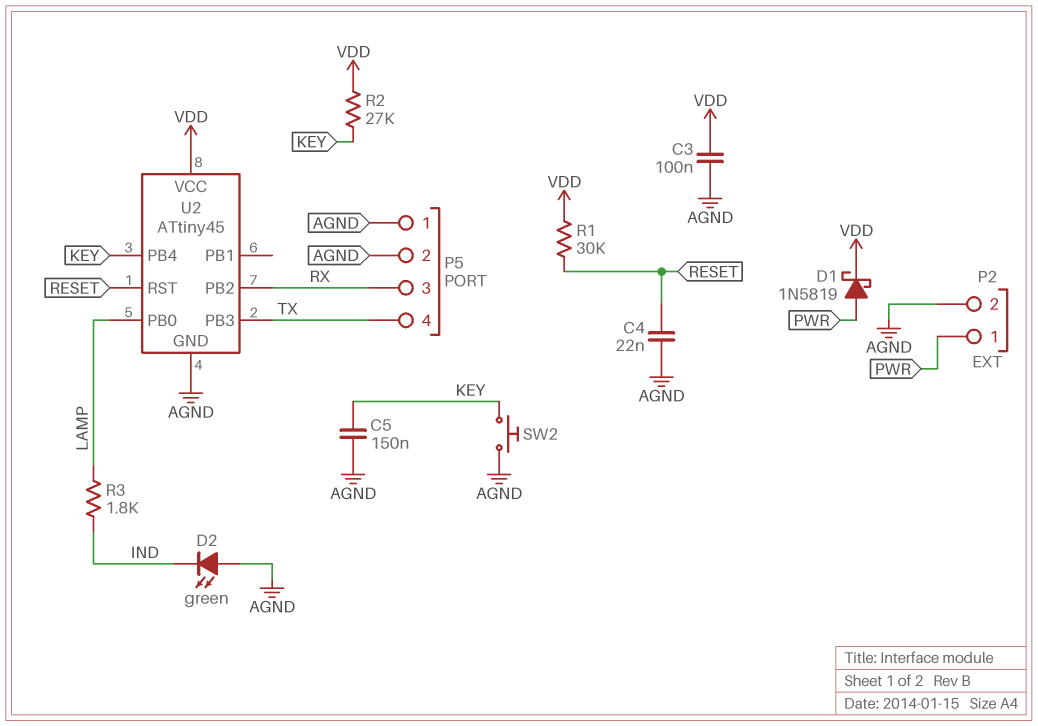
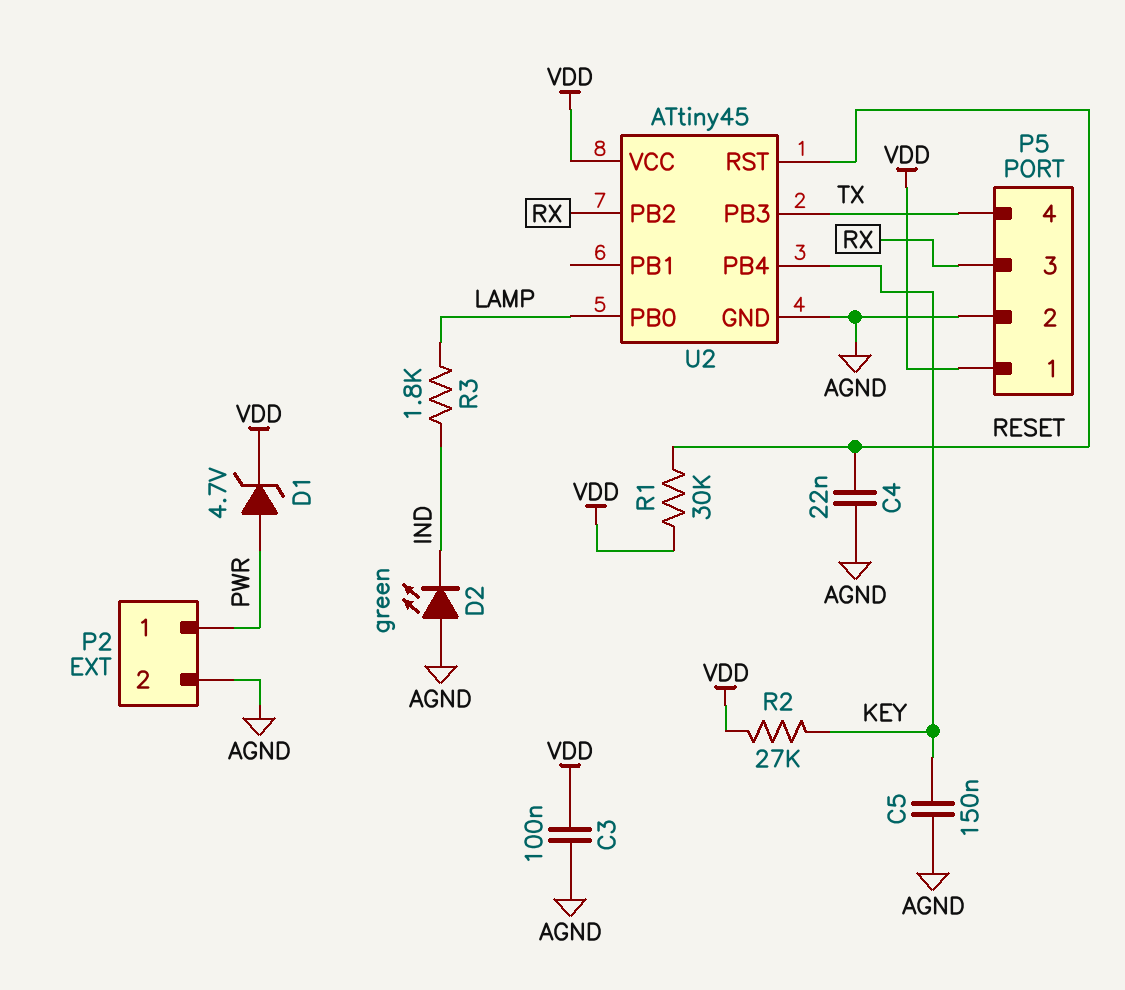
D1: schottky 1N5819 (A PWR, K VDD) -> zener 4.7V (A PWR, K VDD)
P5 pin 1: AGND -> VDD
SW2: button (AGND, KEY) -> none

